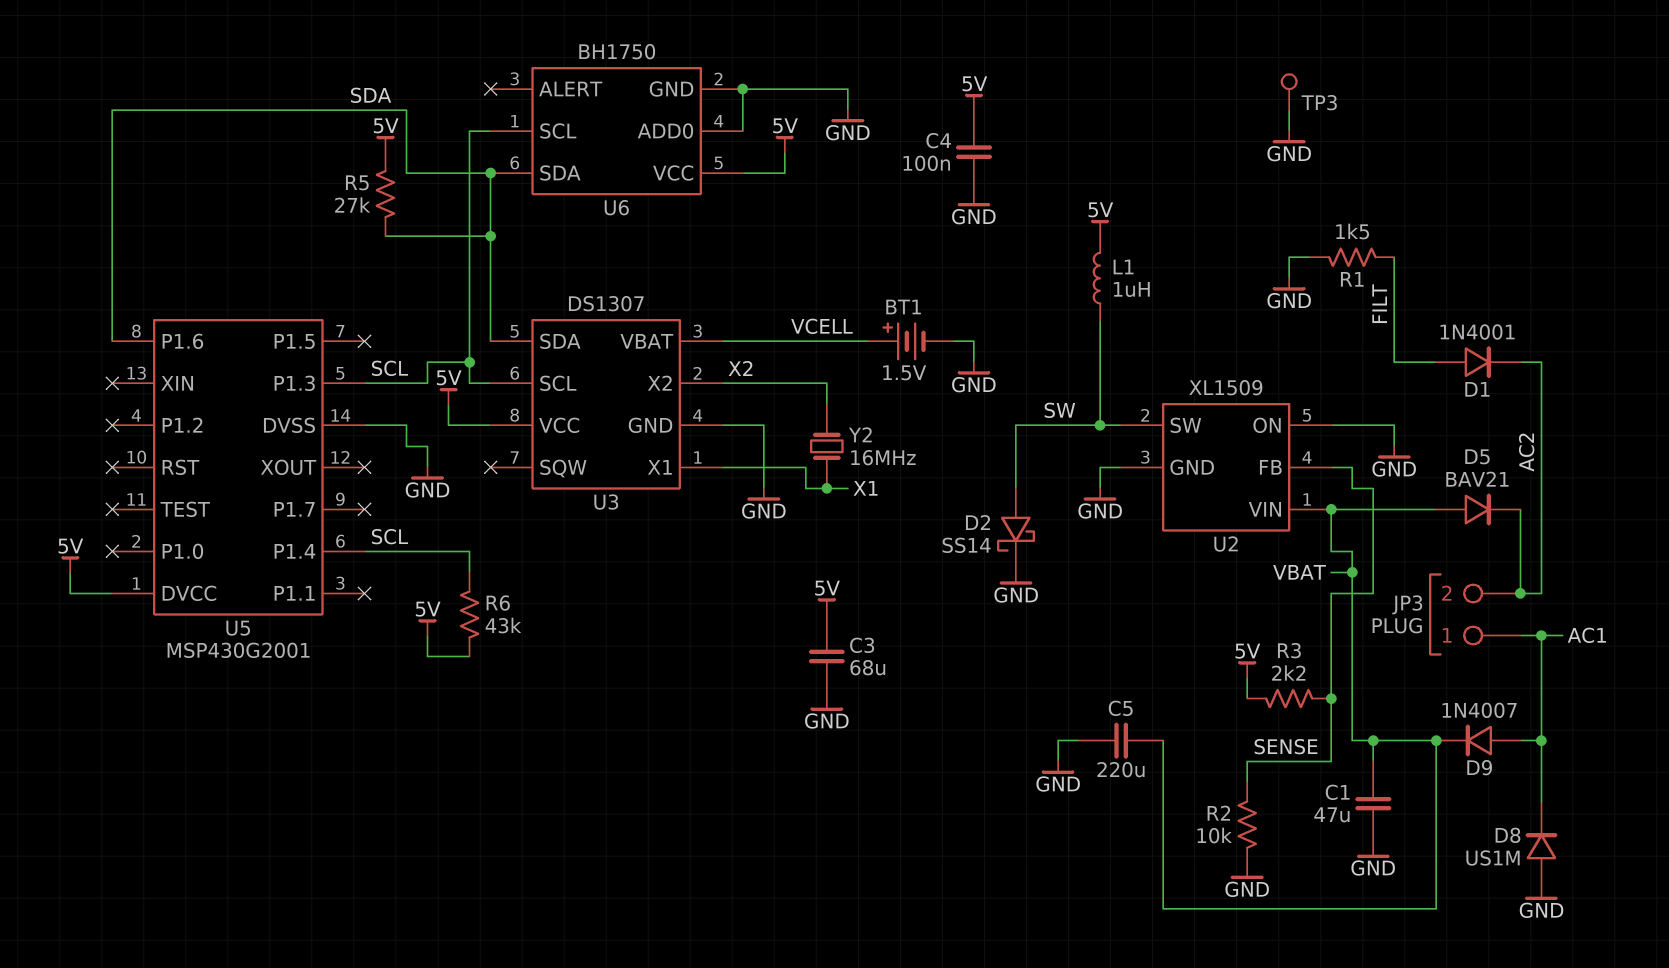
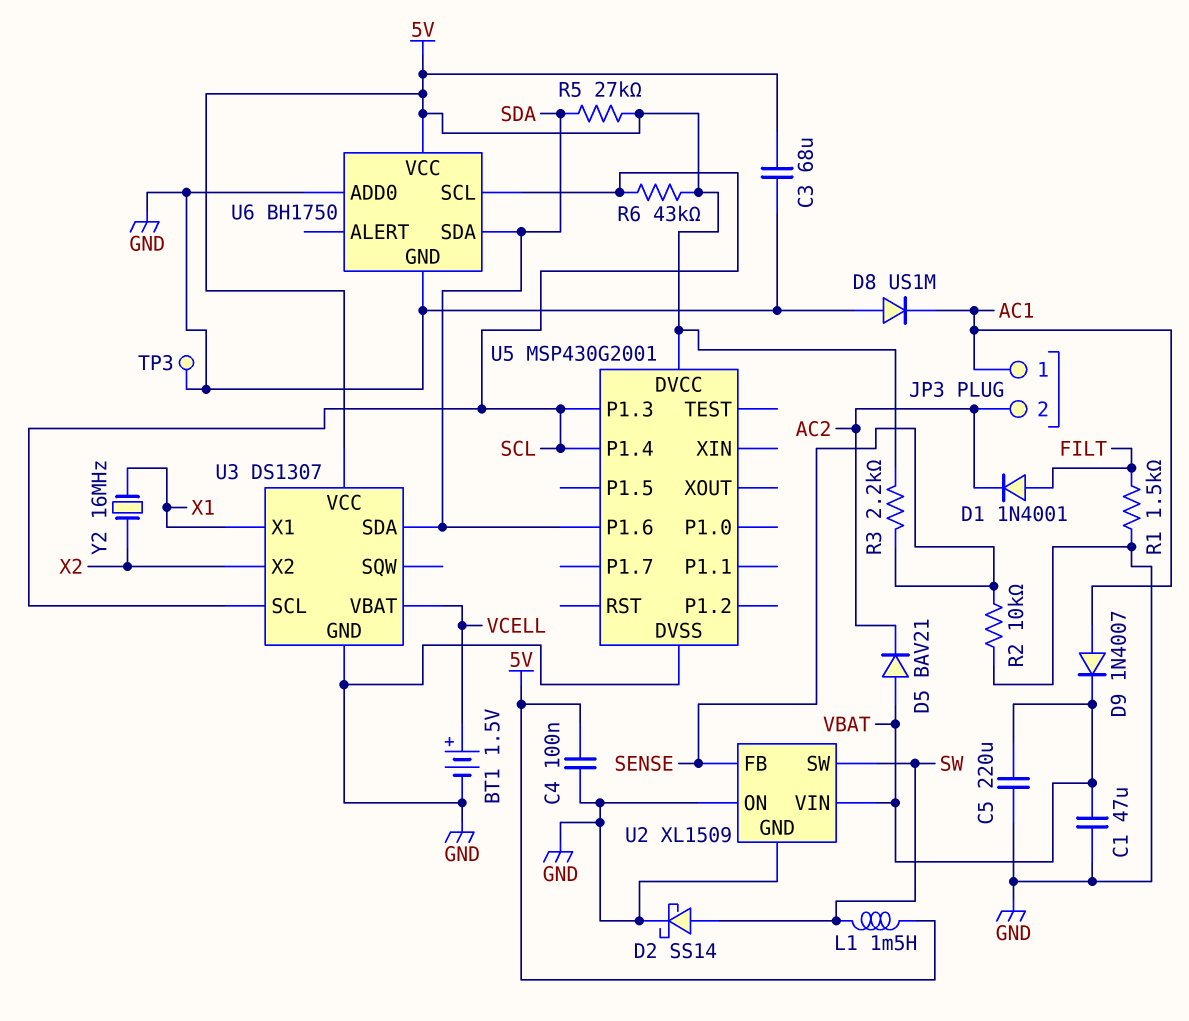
L1: 1uH (5V, SW) -> 1.5mH (5V, SW)

